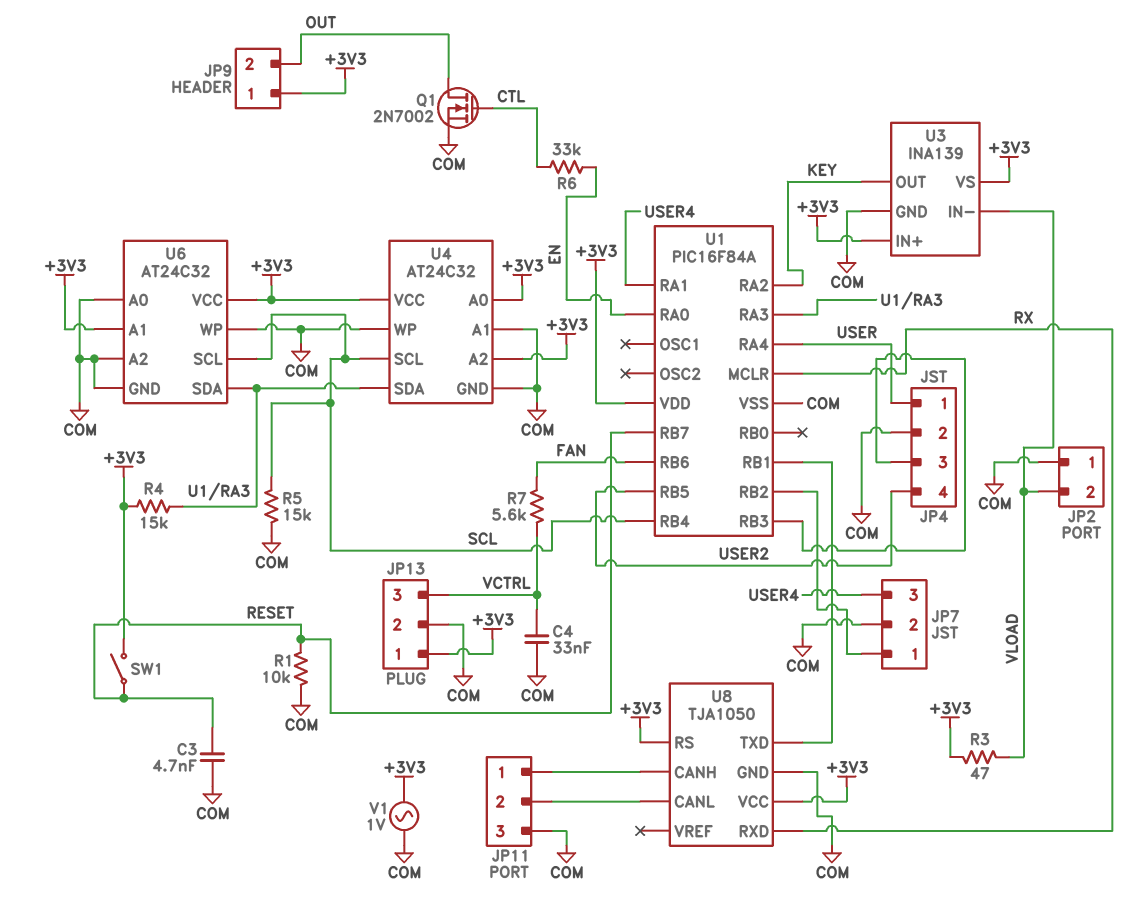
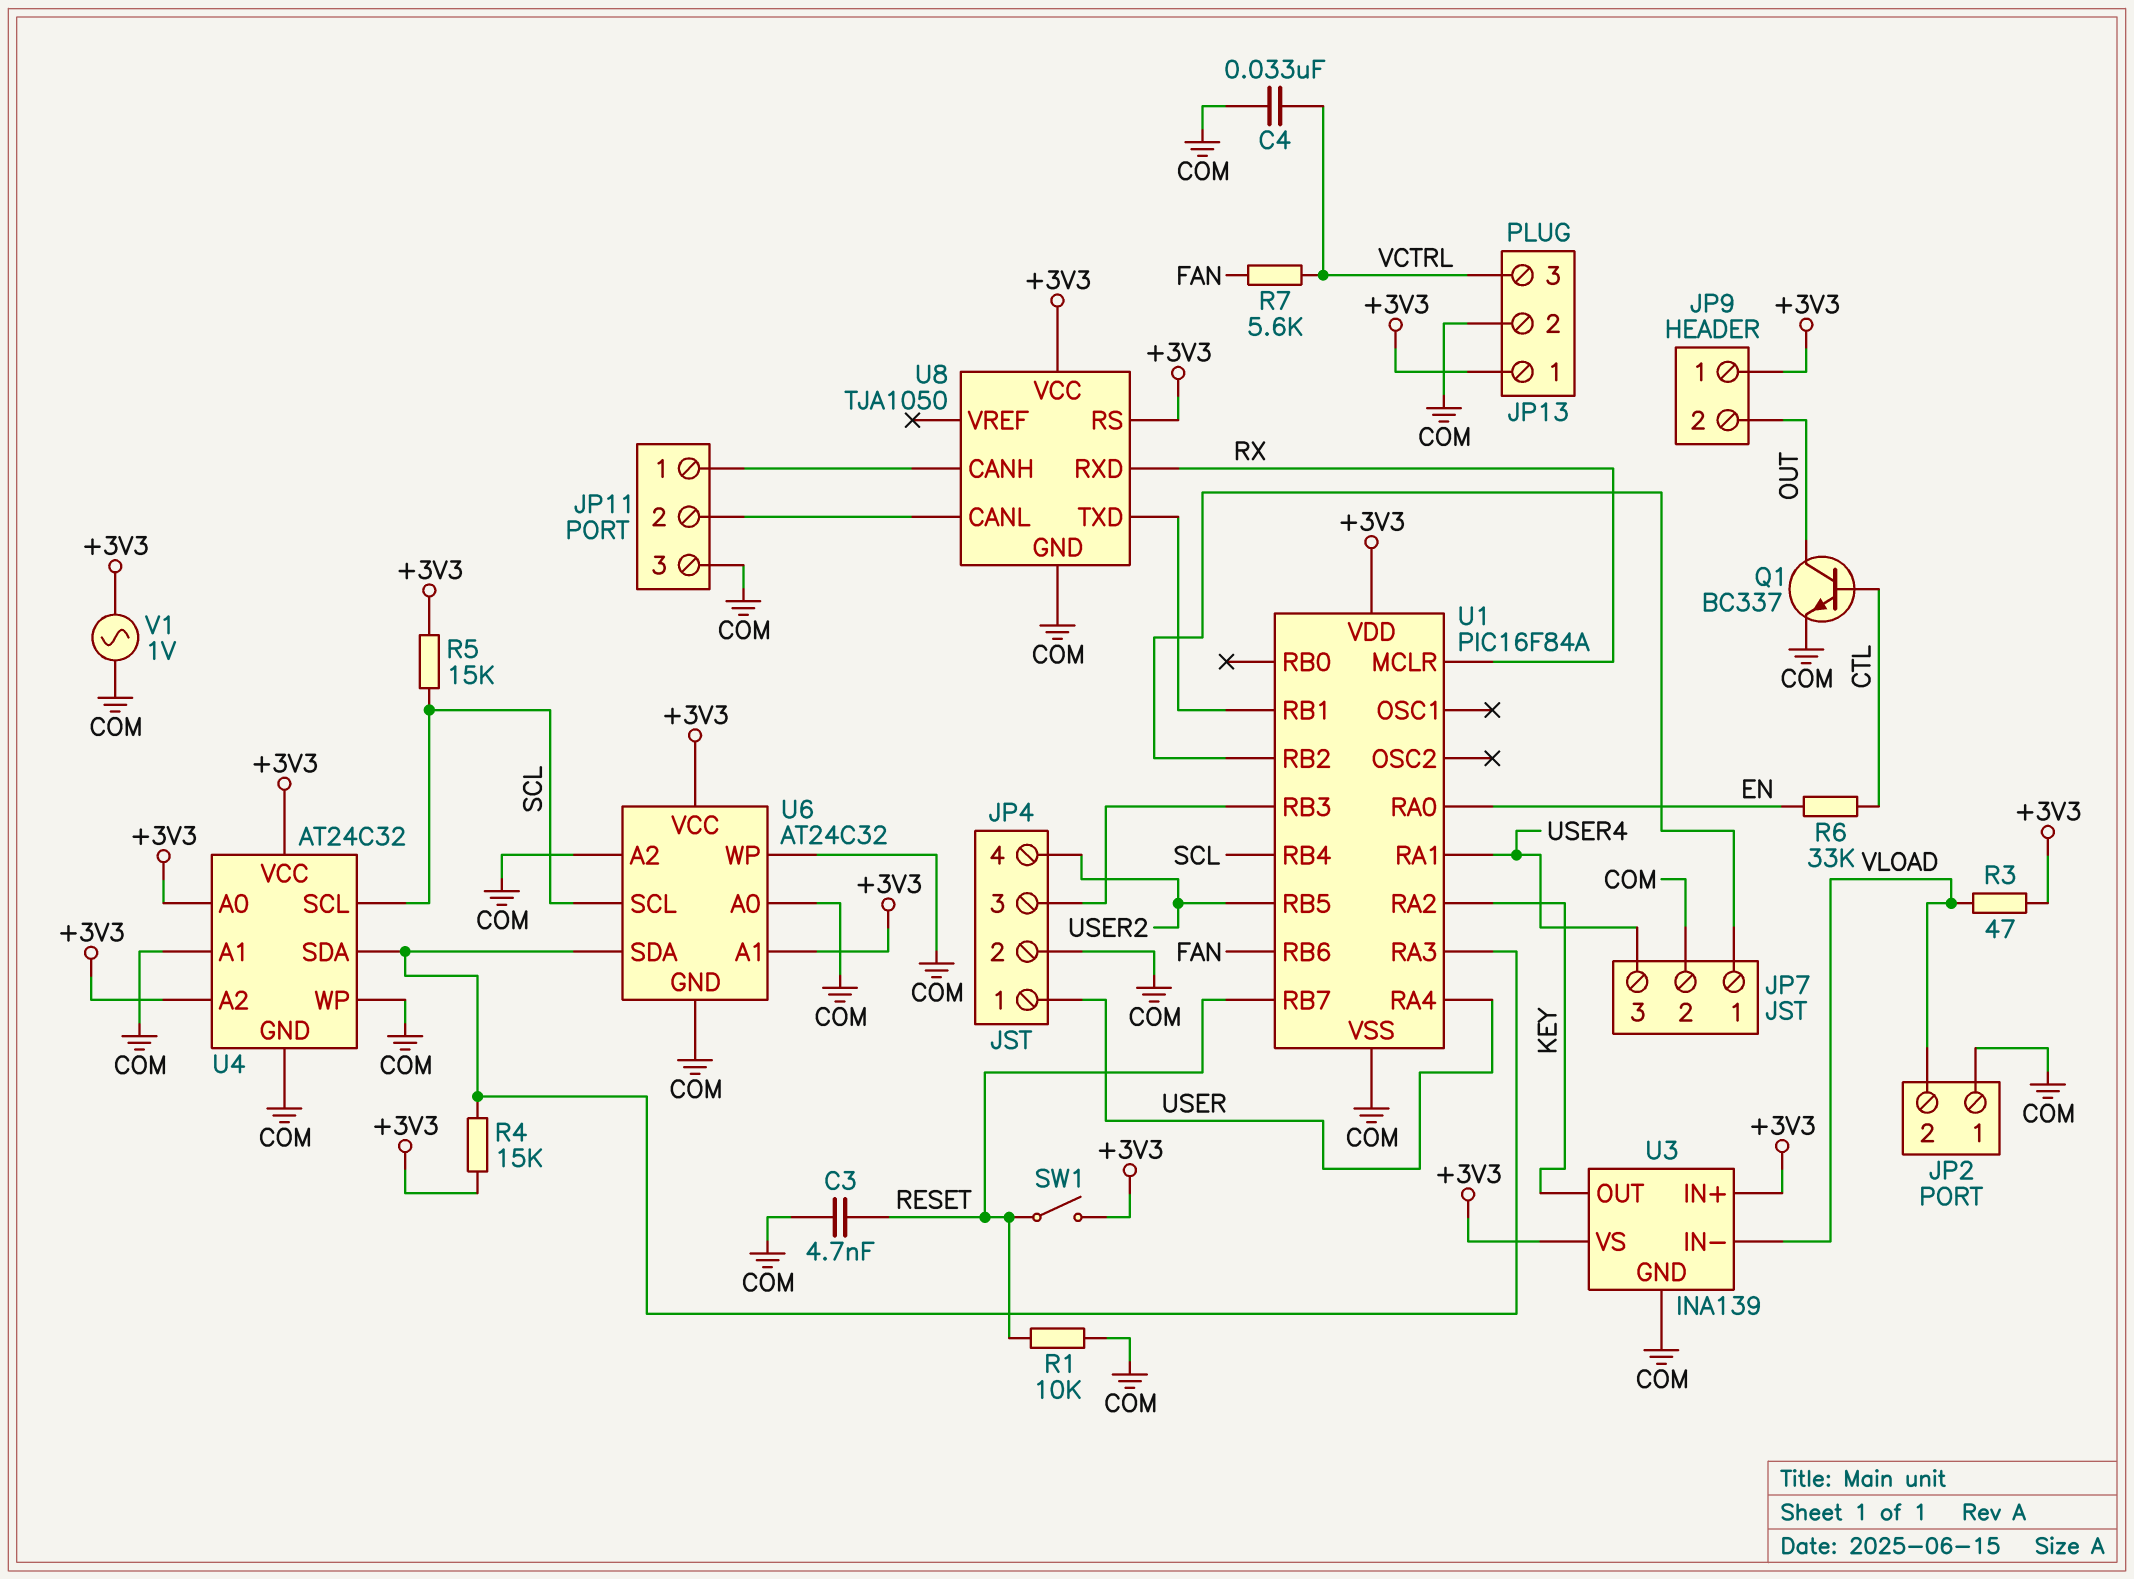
Q1: NMOS 2N7002 (G CTL, D OUT, S COM) -> NPN BC337 (B CTL, C OUT, E COM)
R5: 15k (COM, SCL) -> 15k (+3V3, SCL)

